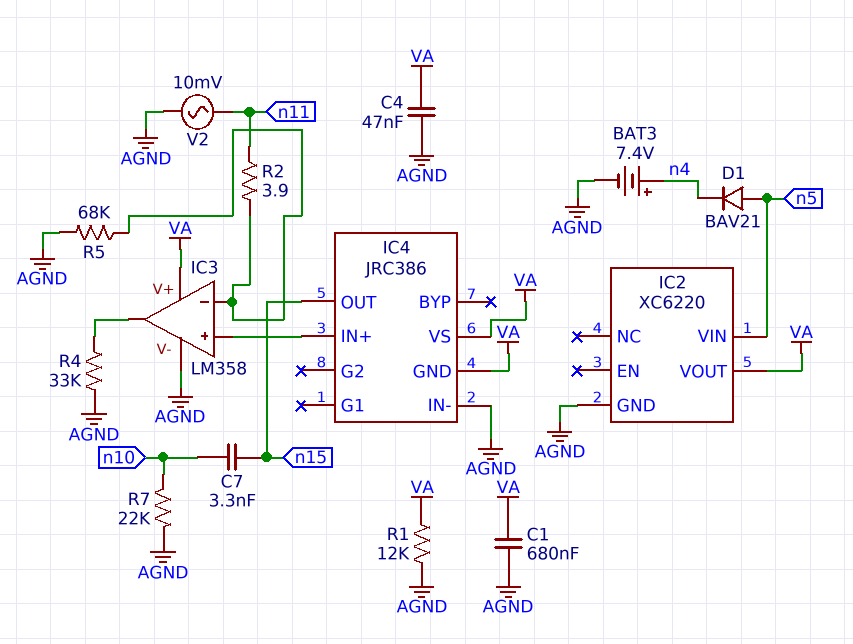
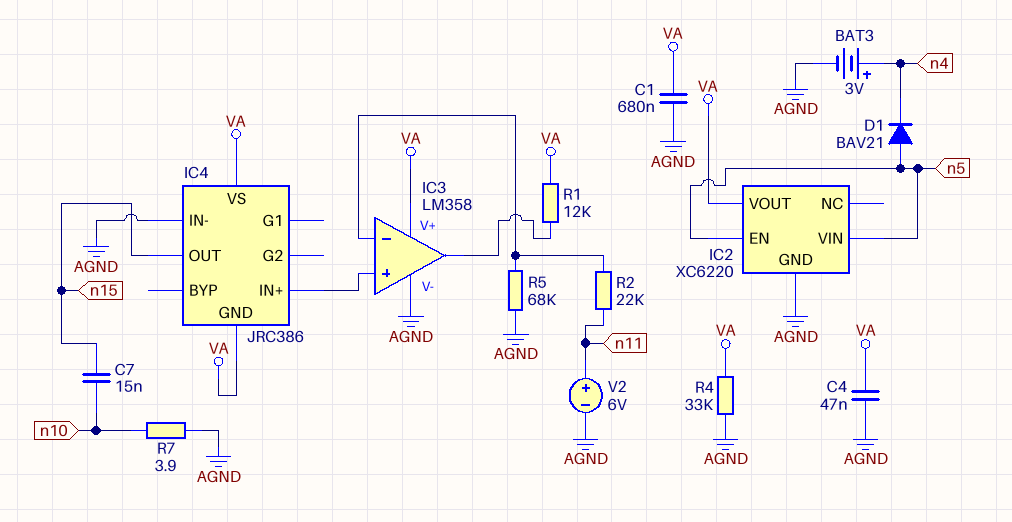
BAT3: 7.4V (plus n4, minus AGND) -> 3V (plus n4, minus AGND)
C7: 3.3nF (n10, n15) -> 15nF (n10, n15)
IC2 pin EN: none -> n5
R1: 12k (AGND, VA) -> 12k (IC3/out, VA)
R2: 3.9 (IC3/in-, n11) -> 22k (IC3/in-, n11)
R4: 33k (AGND, IC3/out) -> 33k (AGND, VA)
R7: 22k (AGND, n10) -> 3.9 (AGND, n10)
V2: AC 10mV (AGND, n11) -> 6V (plus n11, minus AGND)

